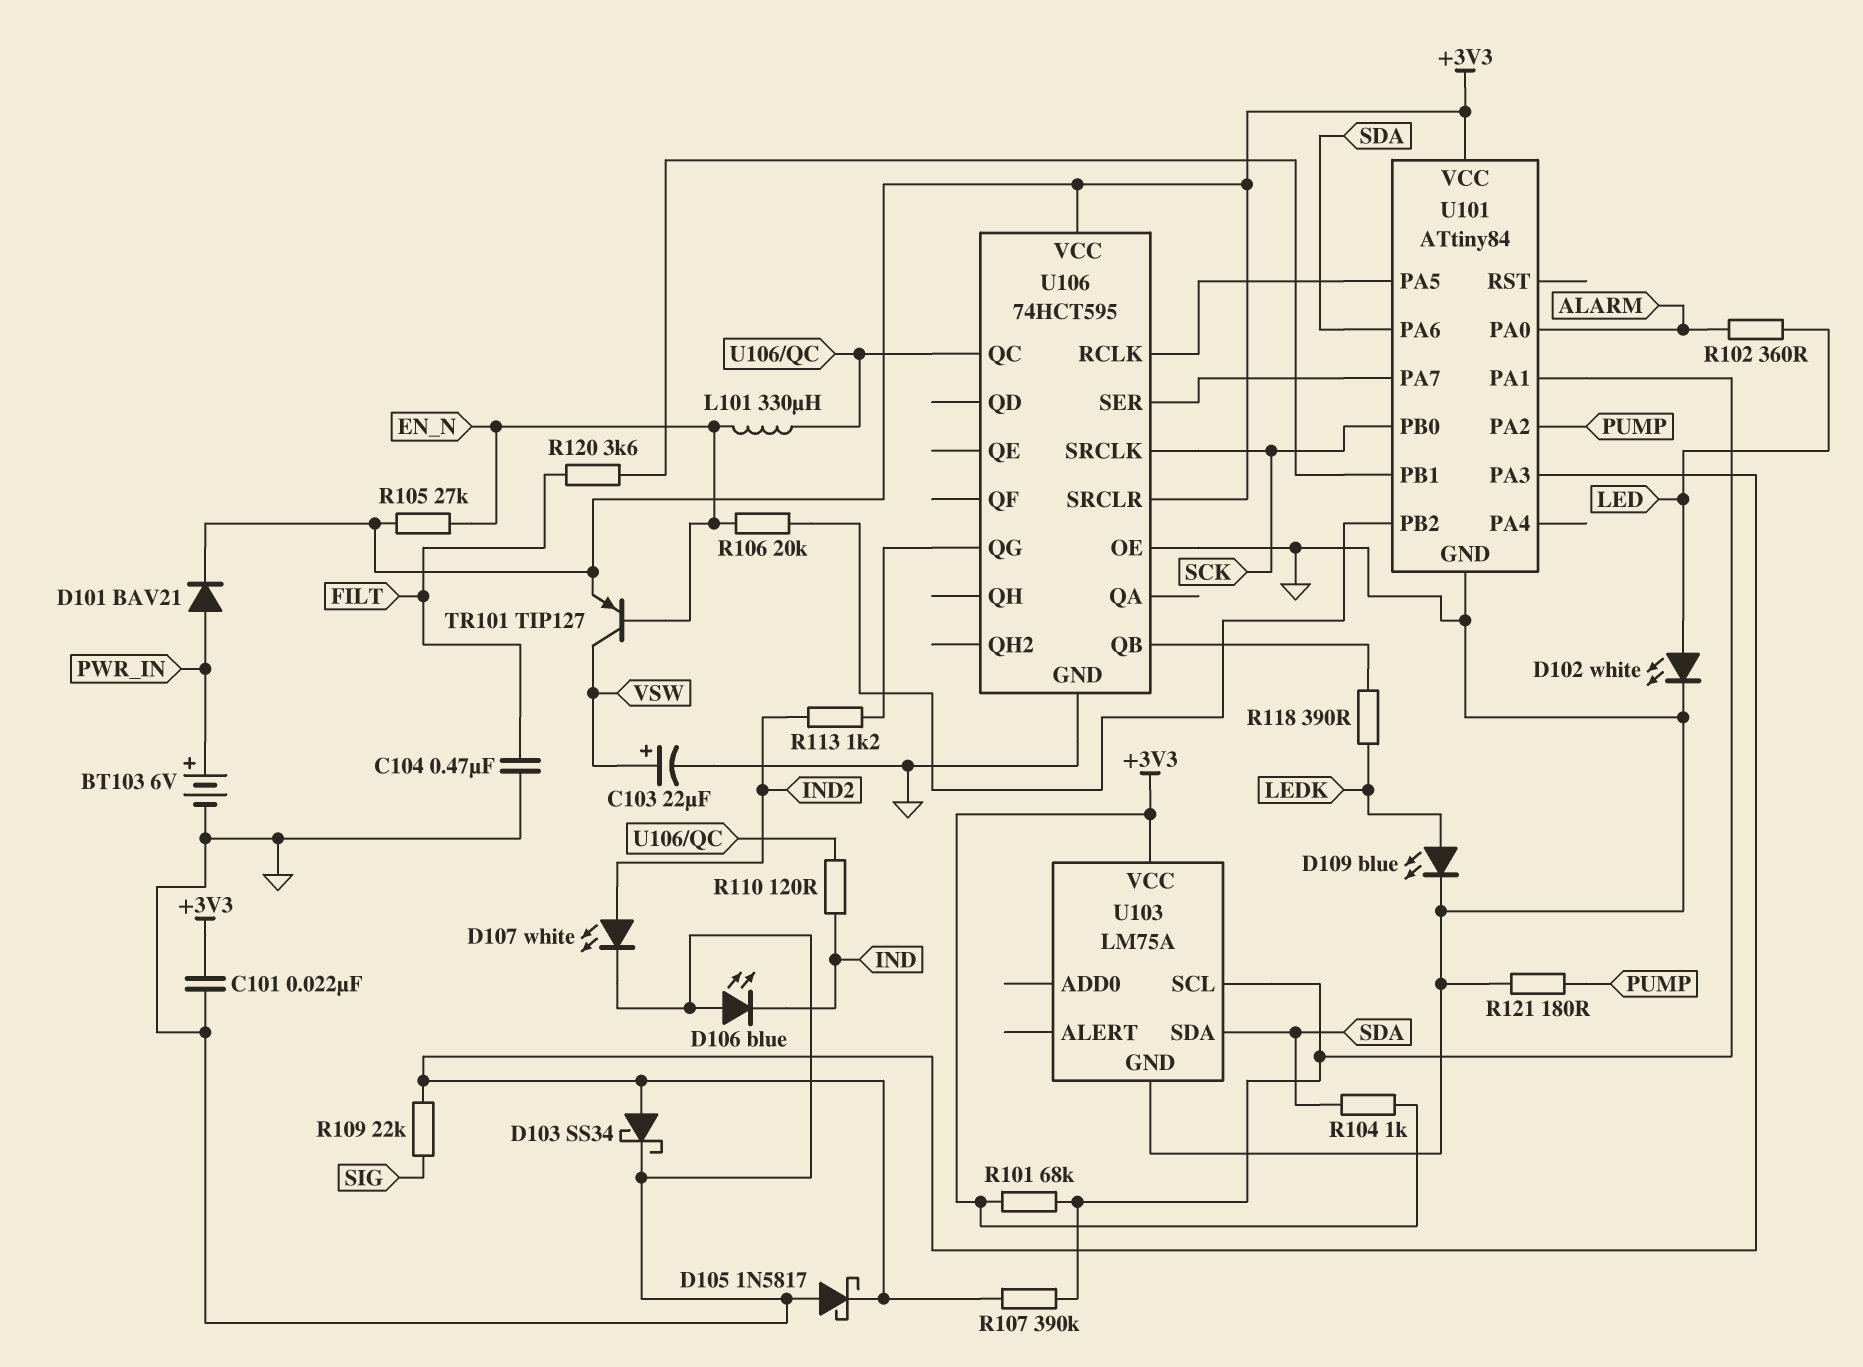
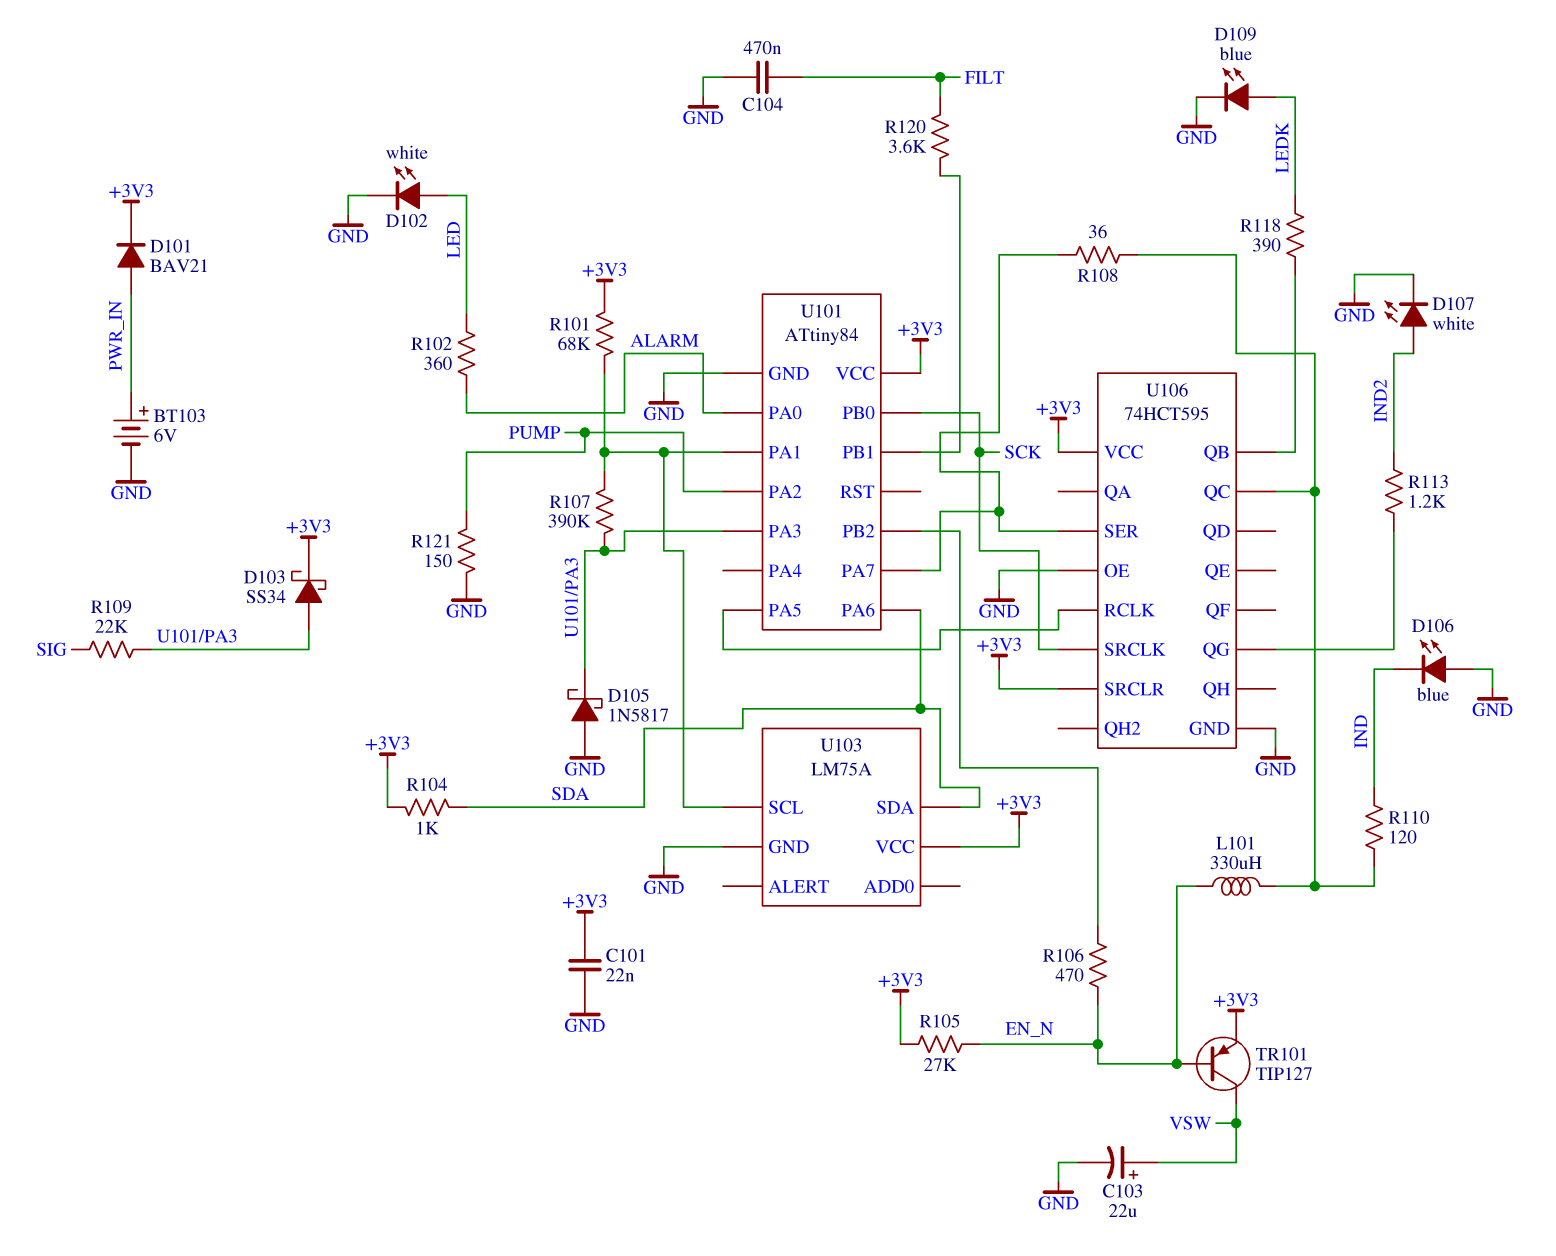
D103: schottky SS34 (A U101/PA3, K GND) -> schottky SS34 (A U101/PA3, K +3V3)
R106: 20k (EN_N, U101/PB2) -> 470 (EN_N, U101/PB2)
R108: none -> 36 (U101/PA7, U106/QC)
R121: 180 (GND, PUMP) -> 150 (GND, PUMP)

